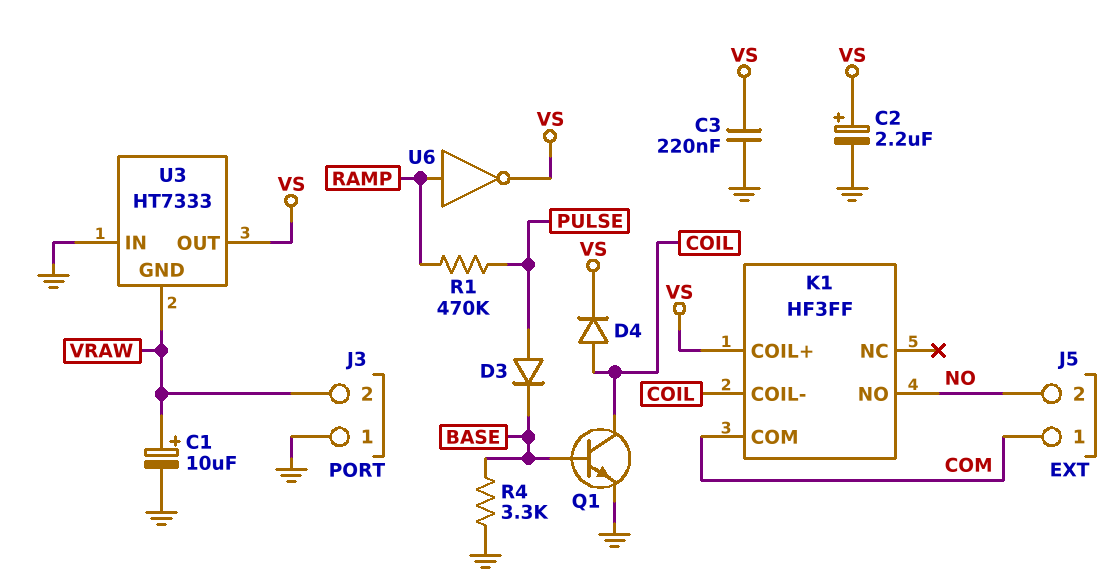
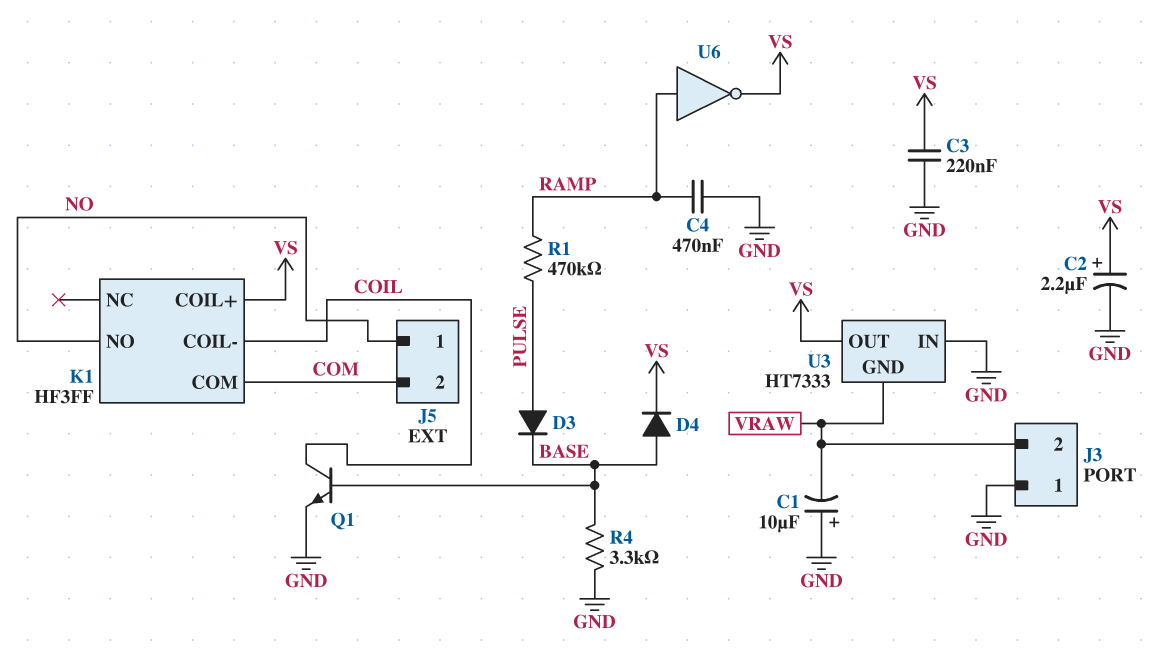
C1: 10uF (plus VRAW, minus GND) -> 10uF (plus GND, minus VRAW)
C4: none -> 470nF (GND, RAMP)
D4: diode (A COIL, K VS) -> diode (A BASE, K VS)
J5 pin 1: COM -> NO
J5 pin 2: NO -> COM

